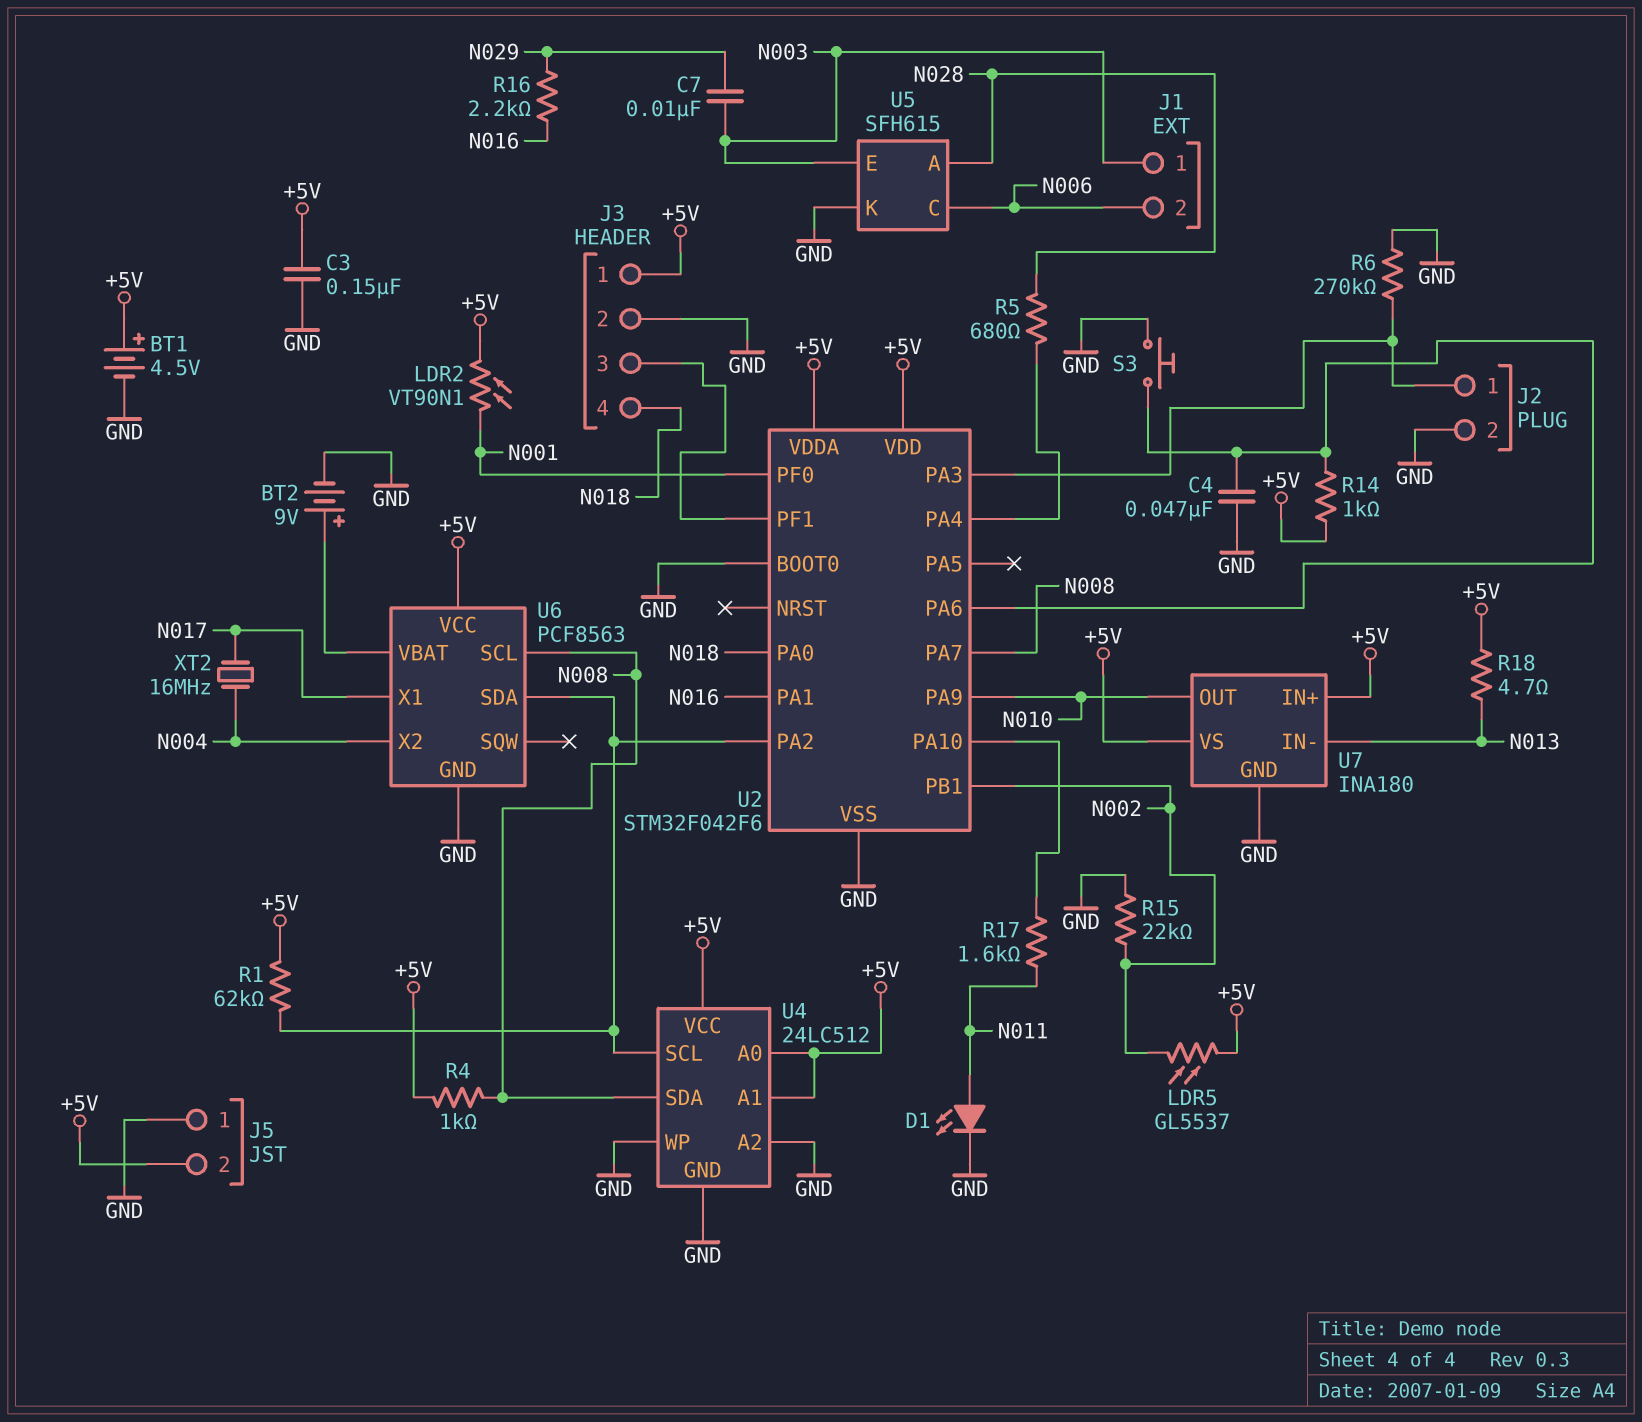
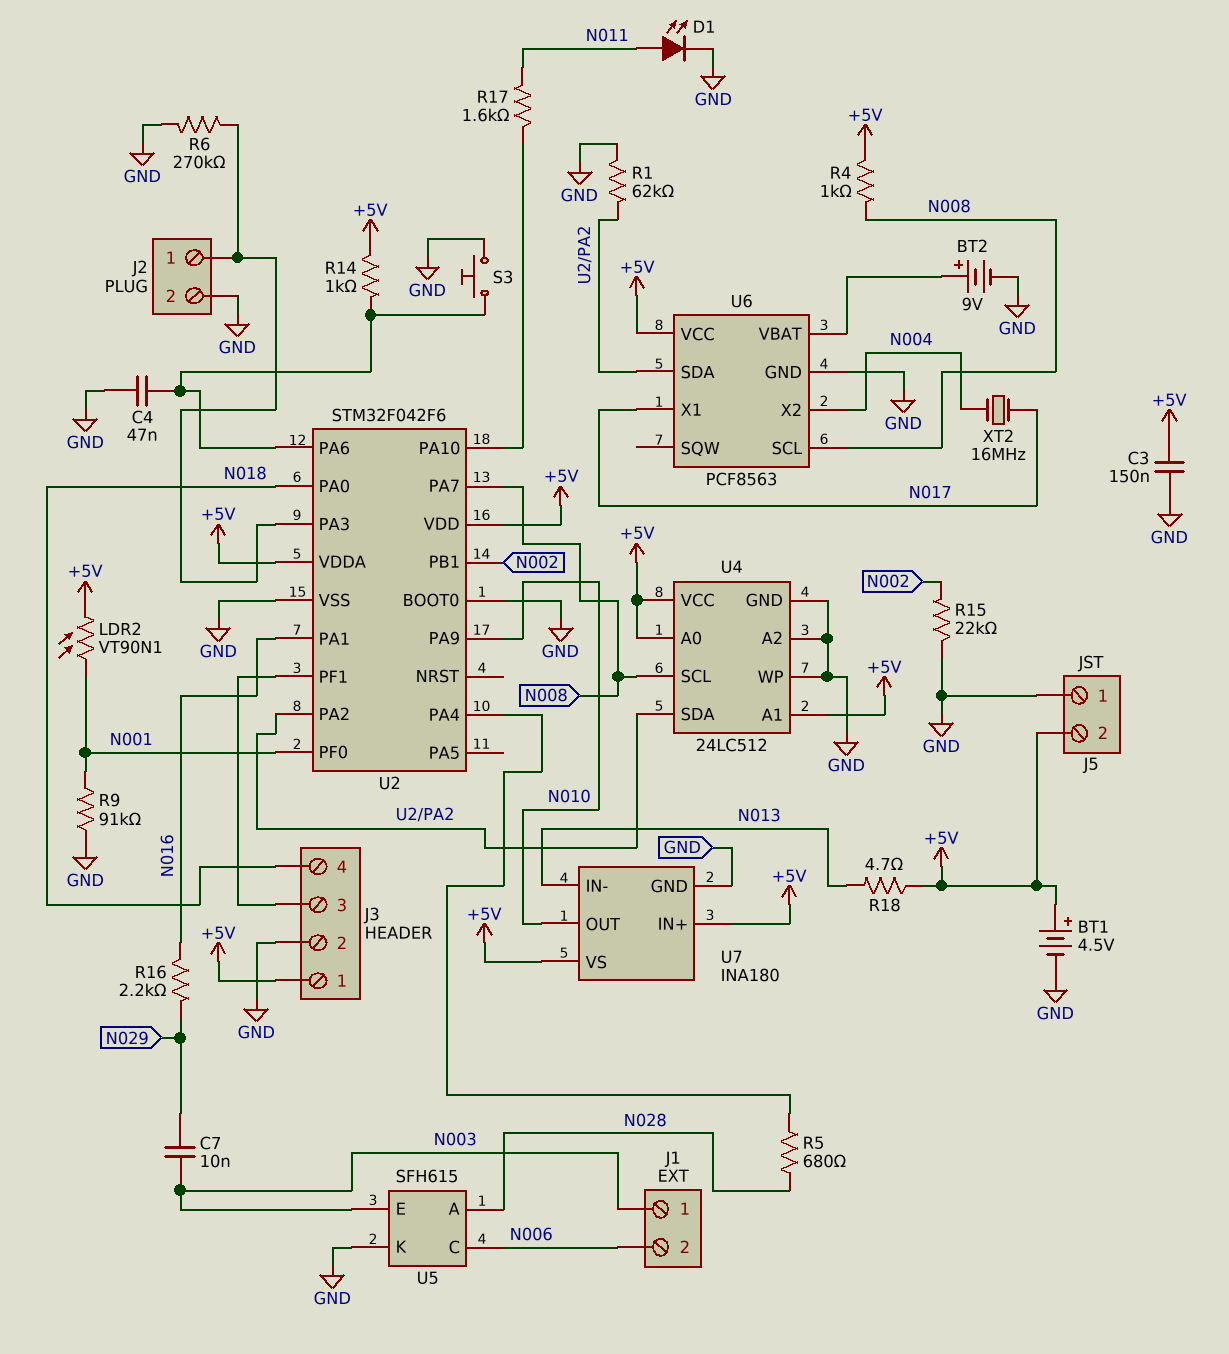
LDR5: GL5537 (+5V, N002) -> none
R1: 62k (+5V, U2/PA2) -> 62k (GND, U2/PA2)
R9: none -> 91k (GND, N001)
U4 pin SCL: U2/PA2 -> N008
U4 pin SDA: N008 -> U2/PA2

